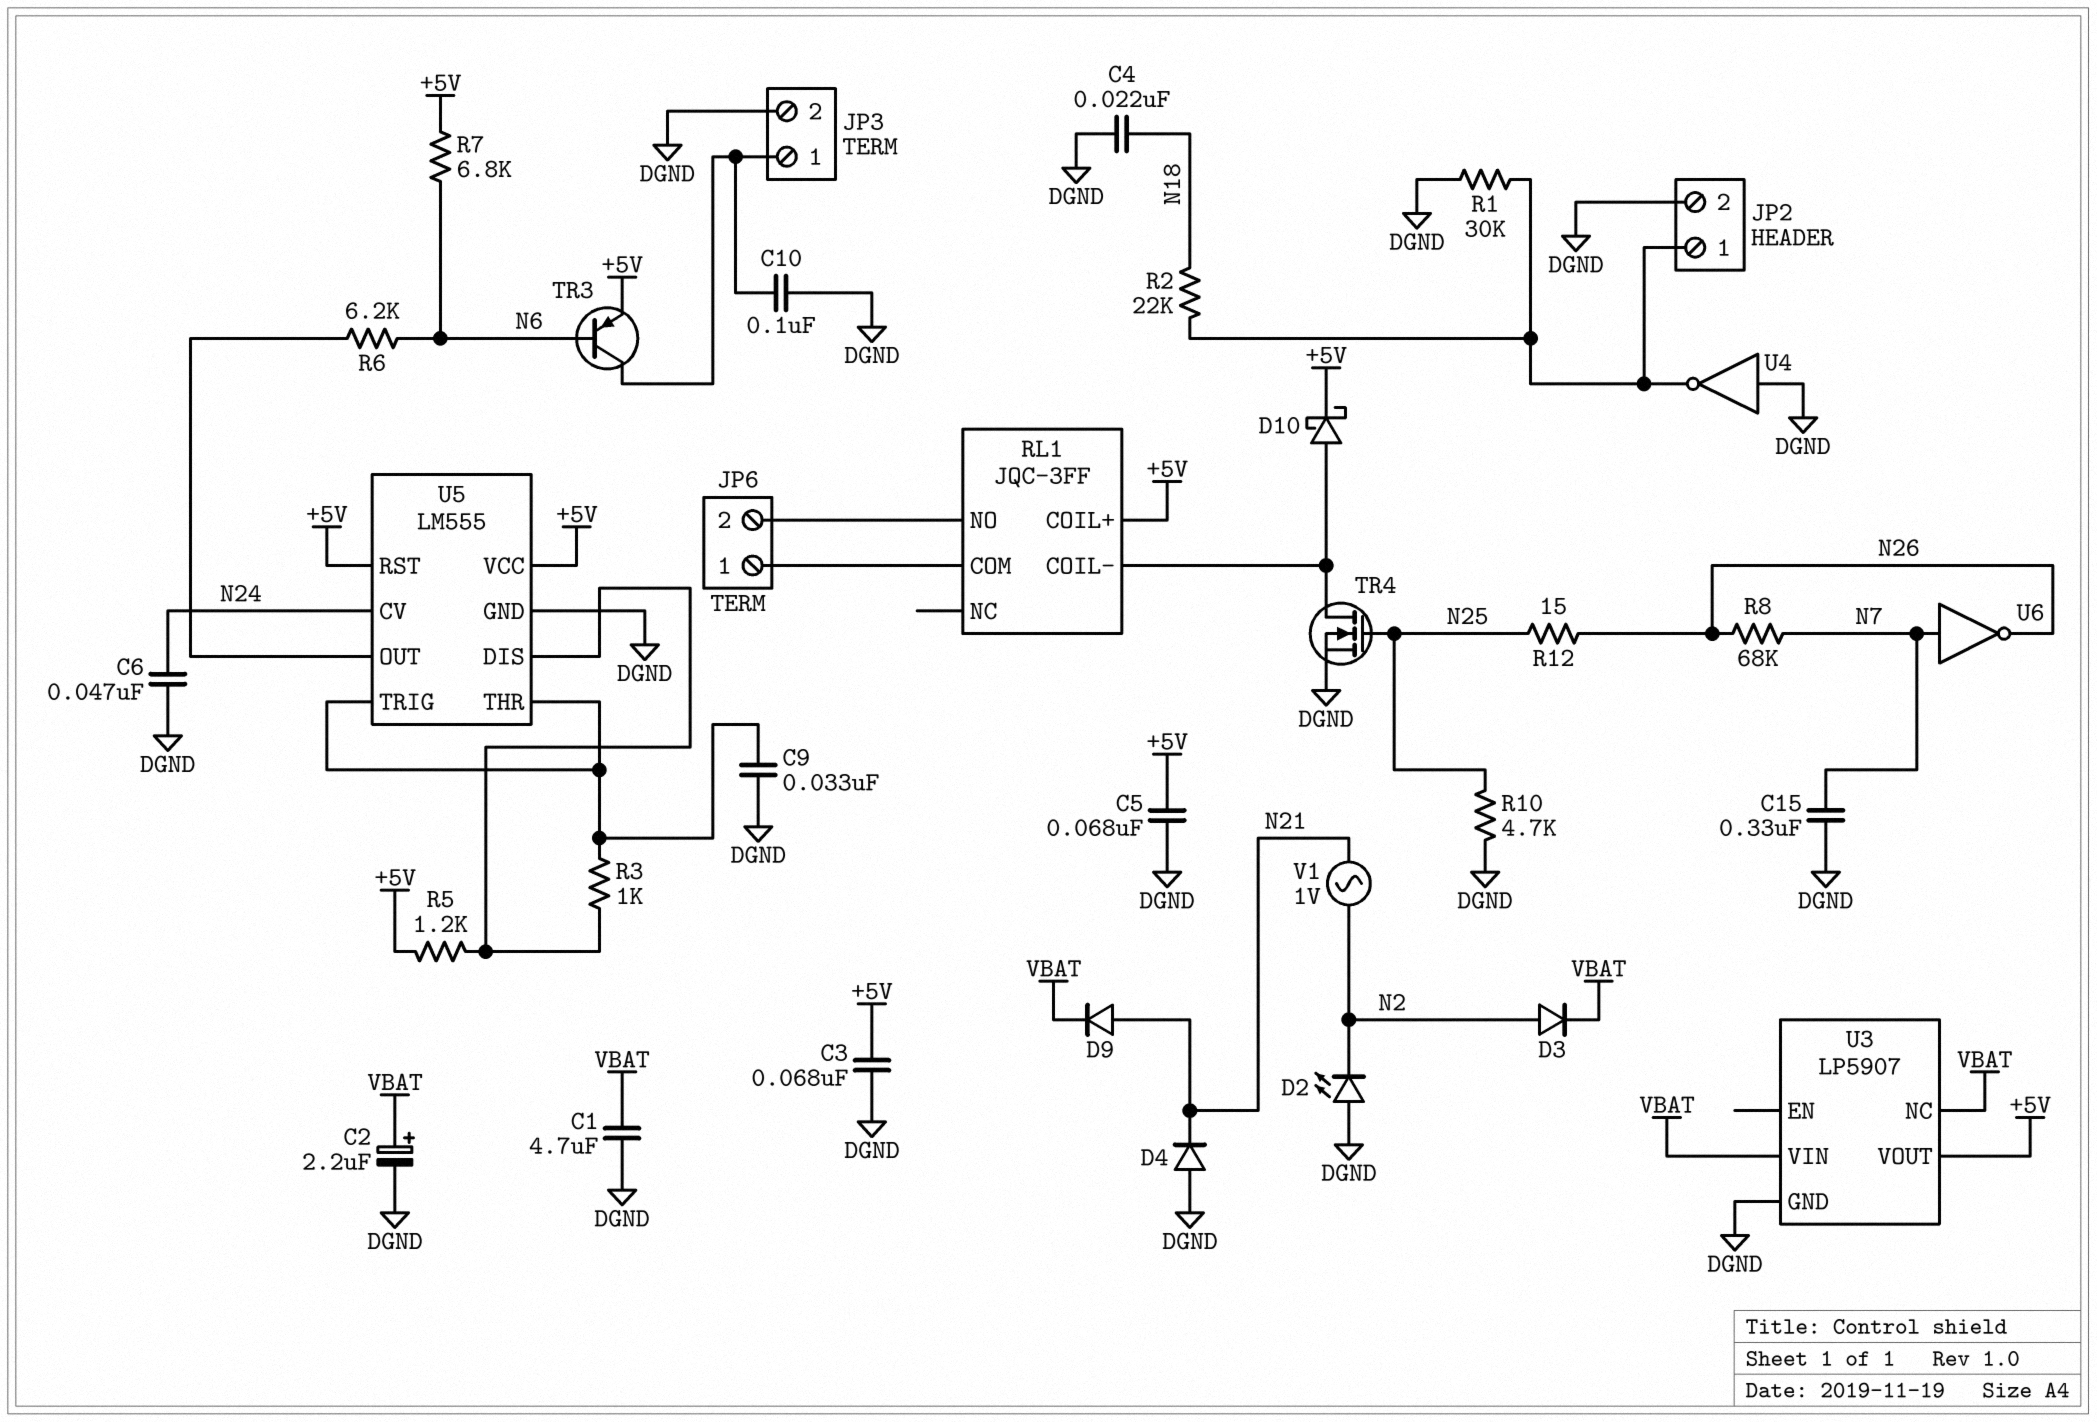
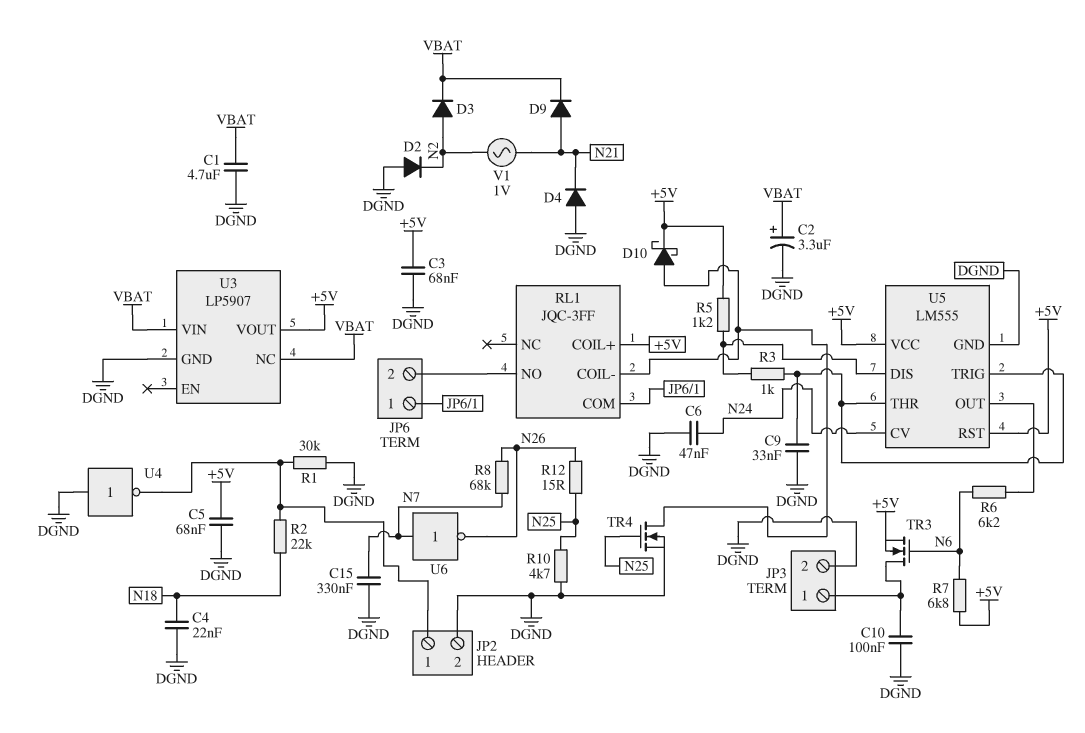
C2: 2.2uF (plus VBAT, minus DGND) -> 3.3uF (plus VBAT, minus DGND)
D2: LED (A DGND, K N2) -> diode (A DGND, K N2)
TR3: PNP (B N6, C JP3/1, E +5V) -> NMOS (G N6, D JP3/1, S +5V)

